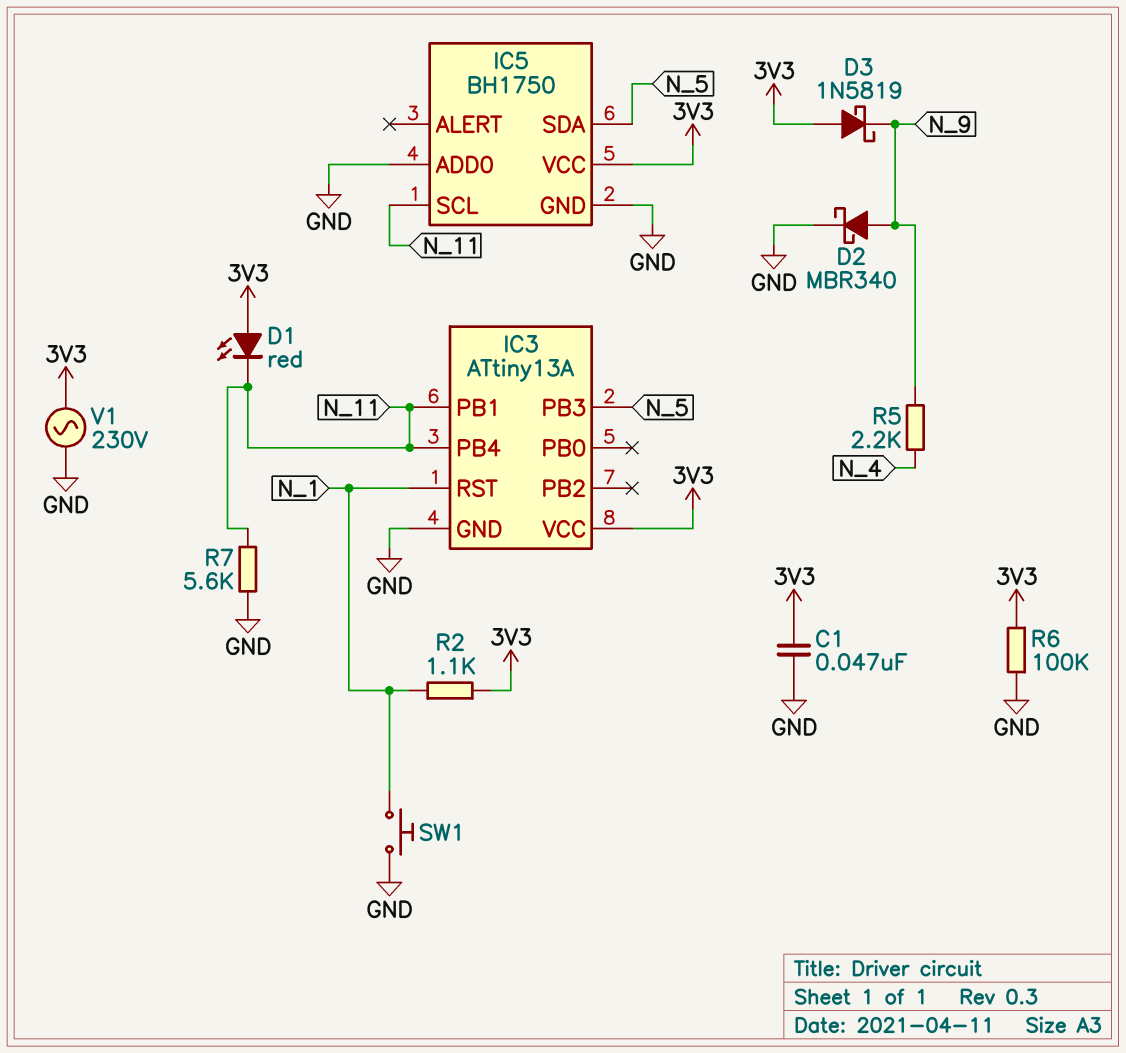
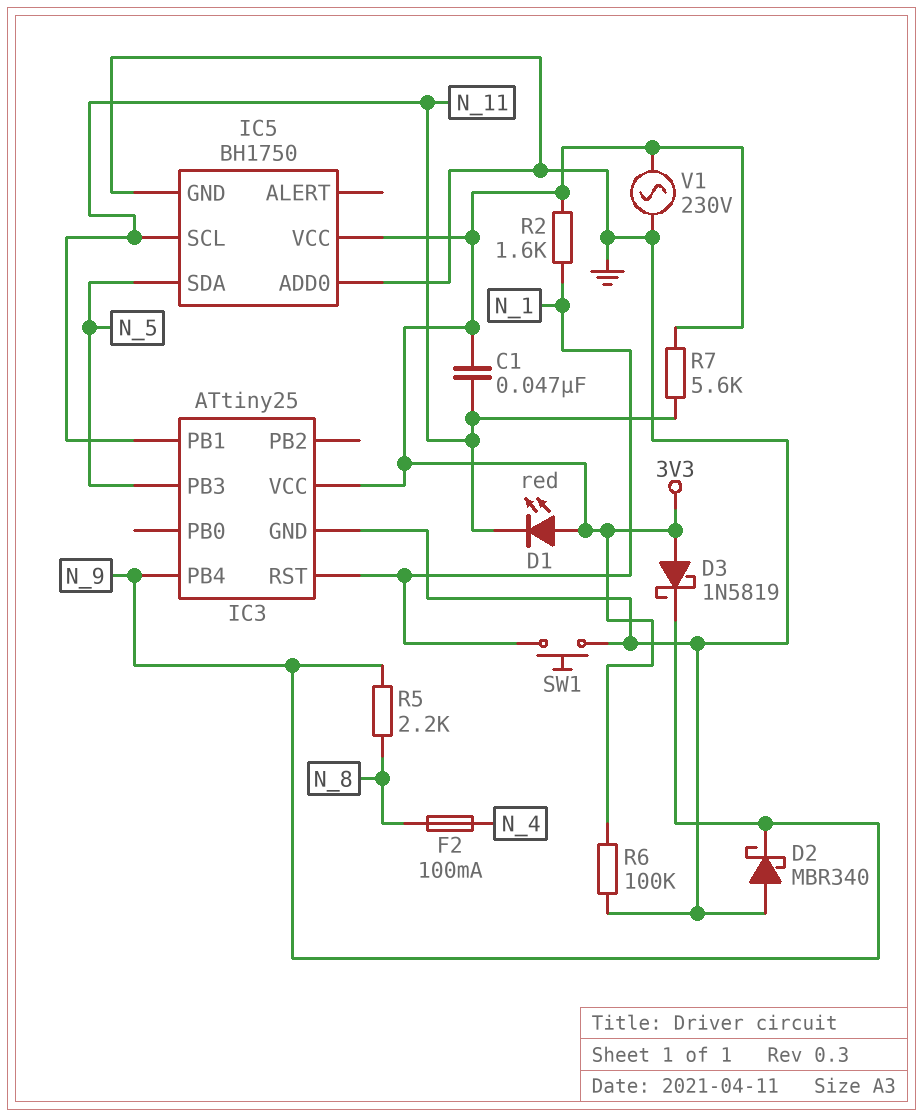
C1: 47nF (3V3, GND) -> 47nF (3V3, N_11)
D2: schottky MBR340 (A N_9, K GND) -> schottky MBR340 (A GND, K N_9)
F2: none -> 100mA (N_4, N_8)
IC3: ATtiny13A -> ATtiny25
IC3 pin PB4: N_11 -> N_9
R2: 1.1k (3V3, N_1) -> 1.6k (3V3, N_1)
R5: 2.2k (N_4, N_9) -> 2.2k (N_8, N_9)
R7: 5.6k (GND, N_11) -> 5.6k (3V3, N_11)

